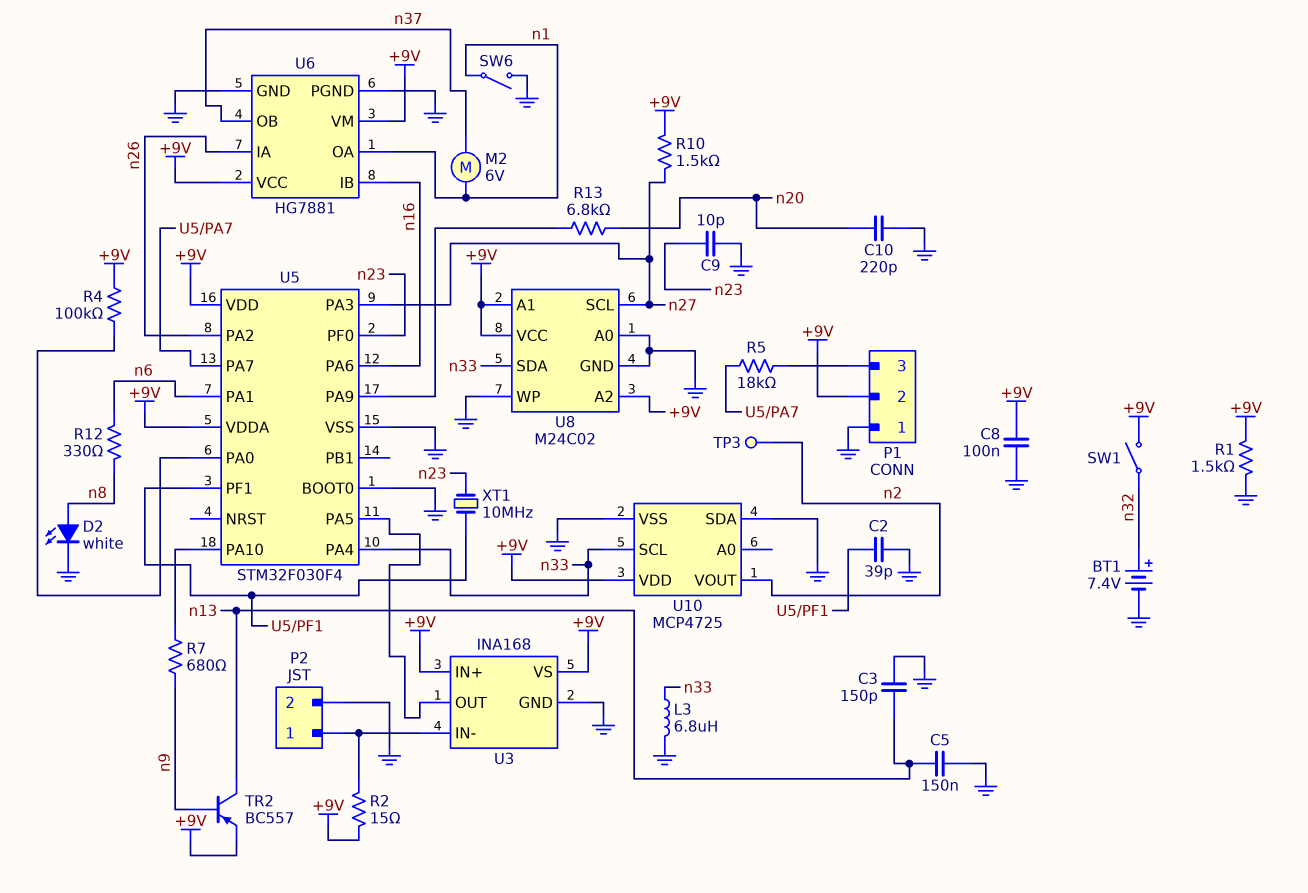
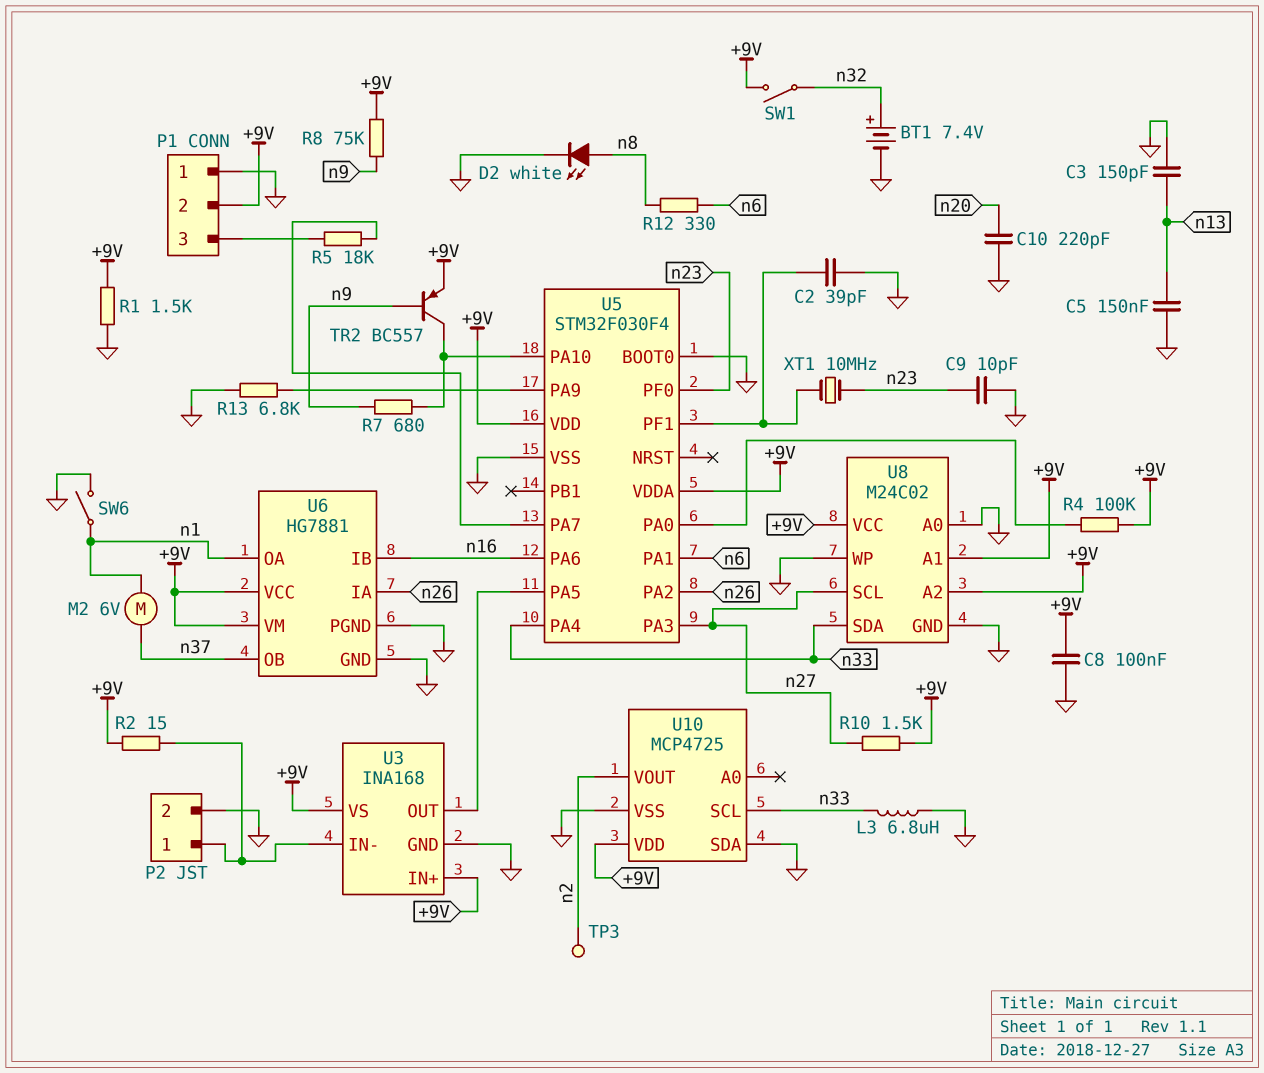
R8: none -> 75k (+9V, n9)
R13: 6.8k (U5/PA9, n20) -> 6.8k (GND, U5/PA9)
TR2: PNP BC557 (B n9, C n13, E +9V) -> PNP BC557 (B n9, C U5/PA10, E +9V)

